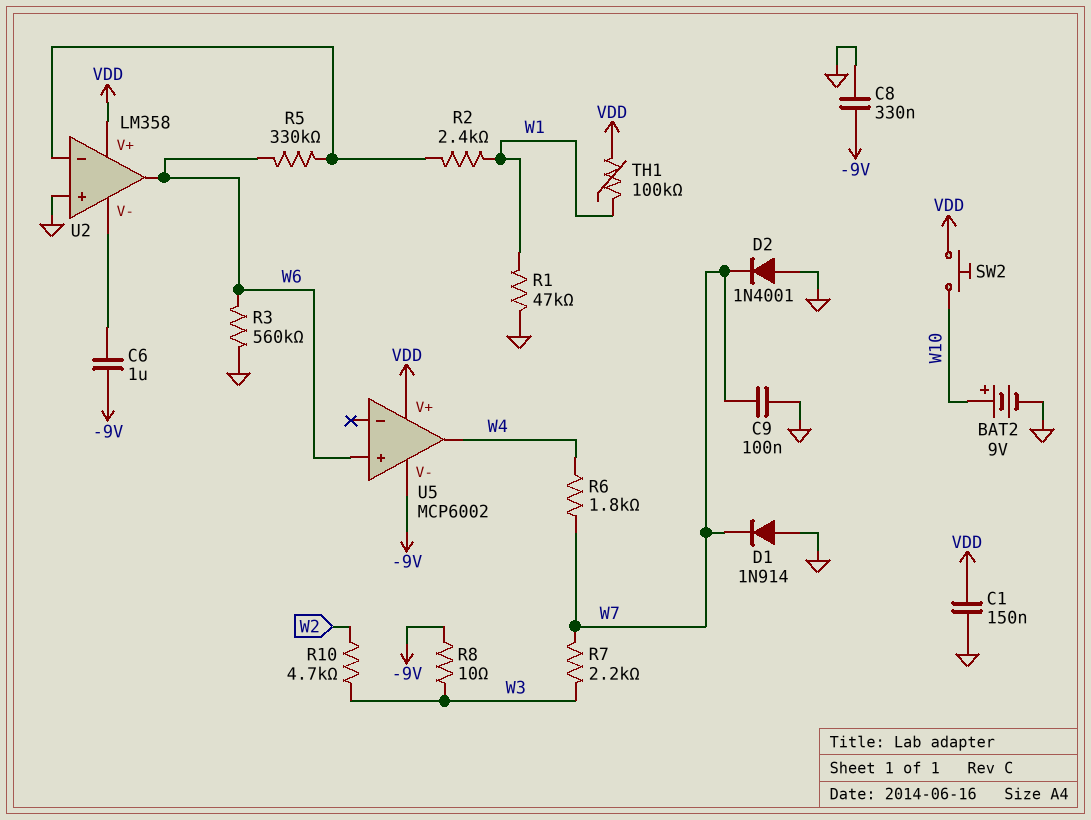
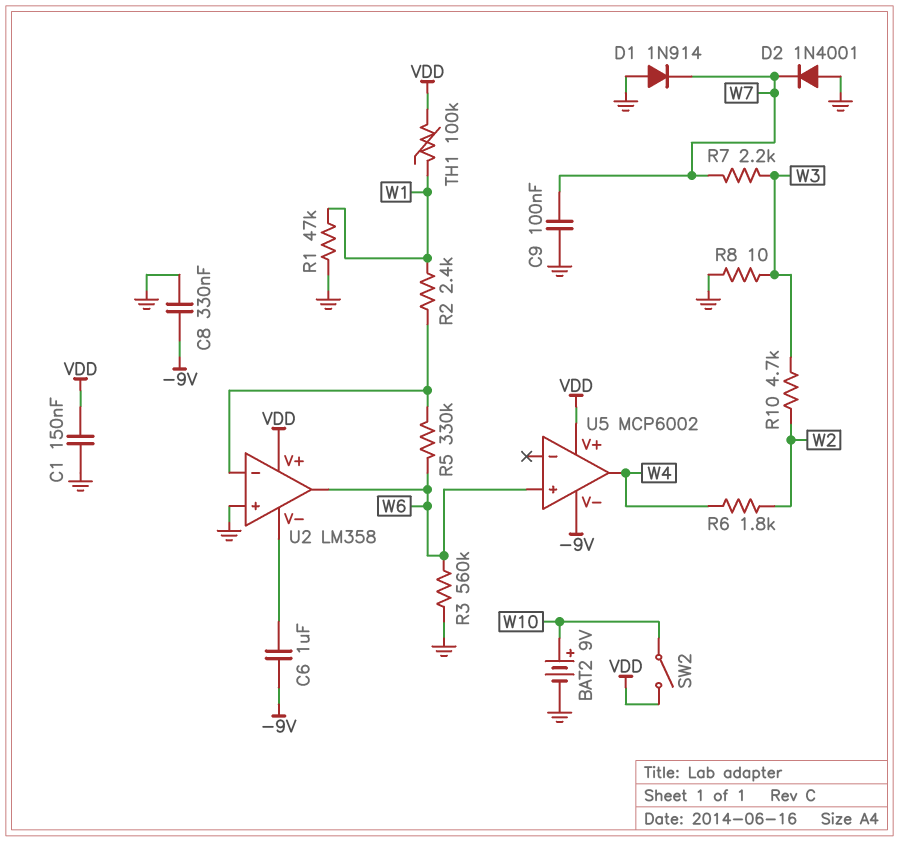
R6: 1.8k (W4, W7) -> 1.8k (W2, W4)
R8: 10 (-9V, W3) -> 10 (GND, W3)
SW2: button (VDD, W10) -> switch (VDD, W10)

